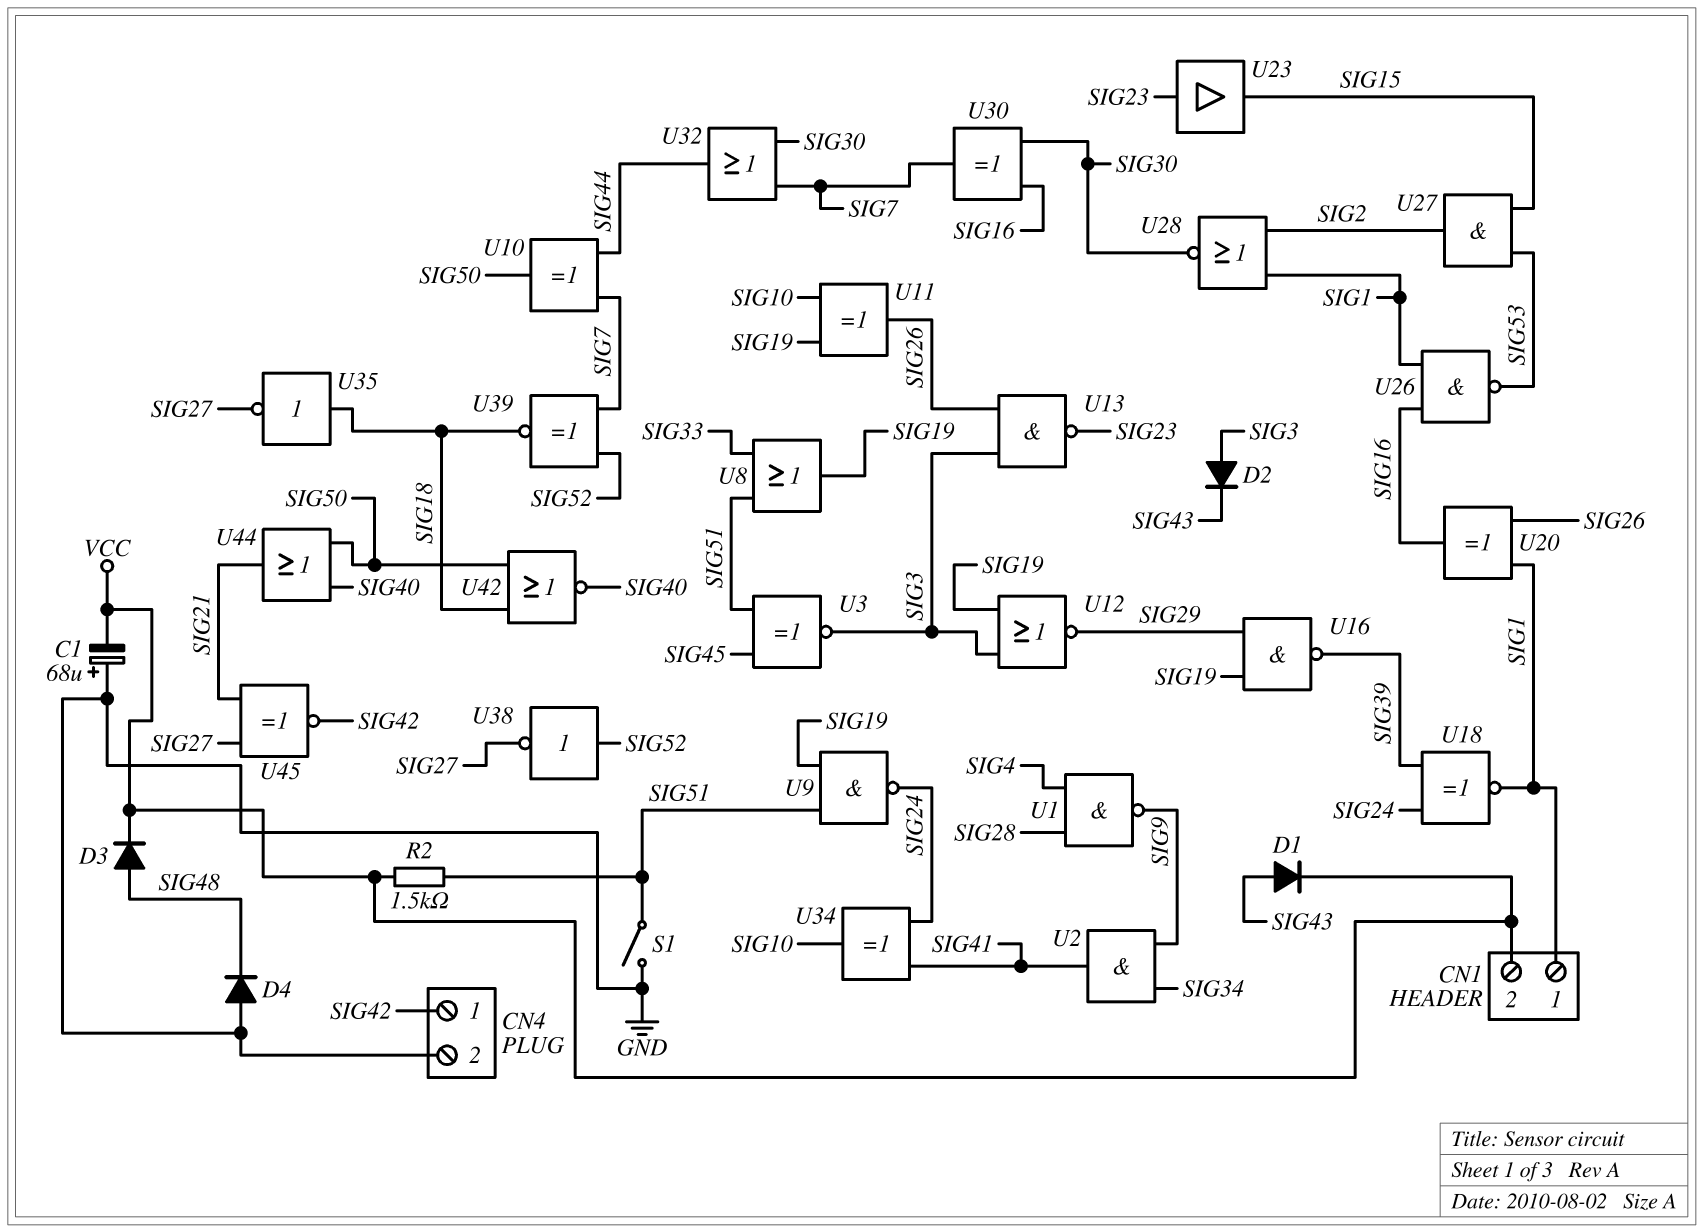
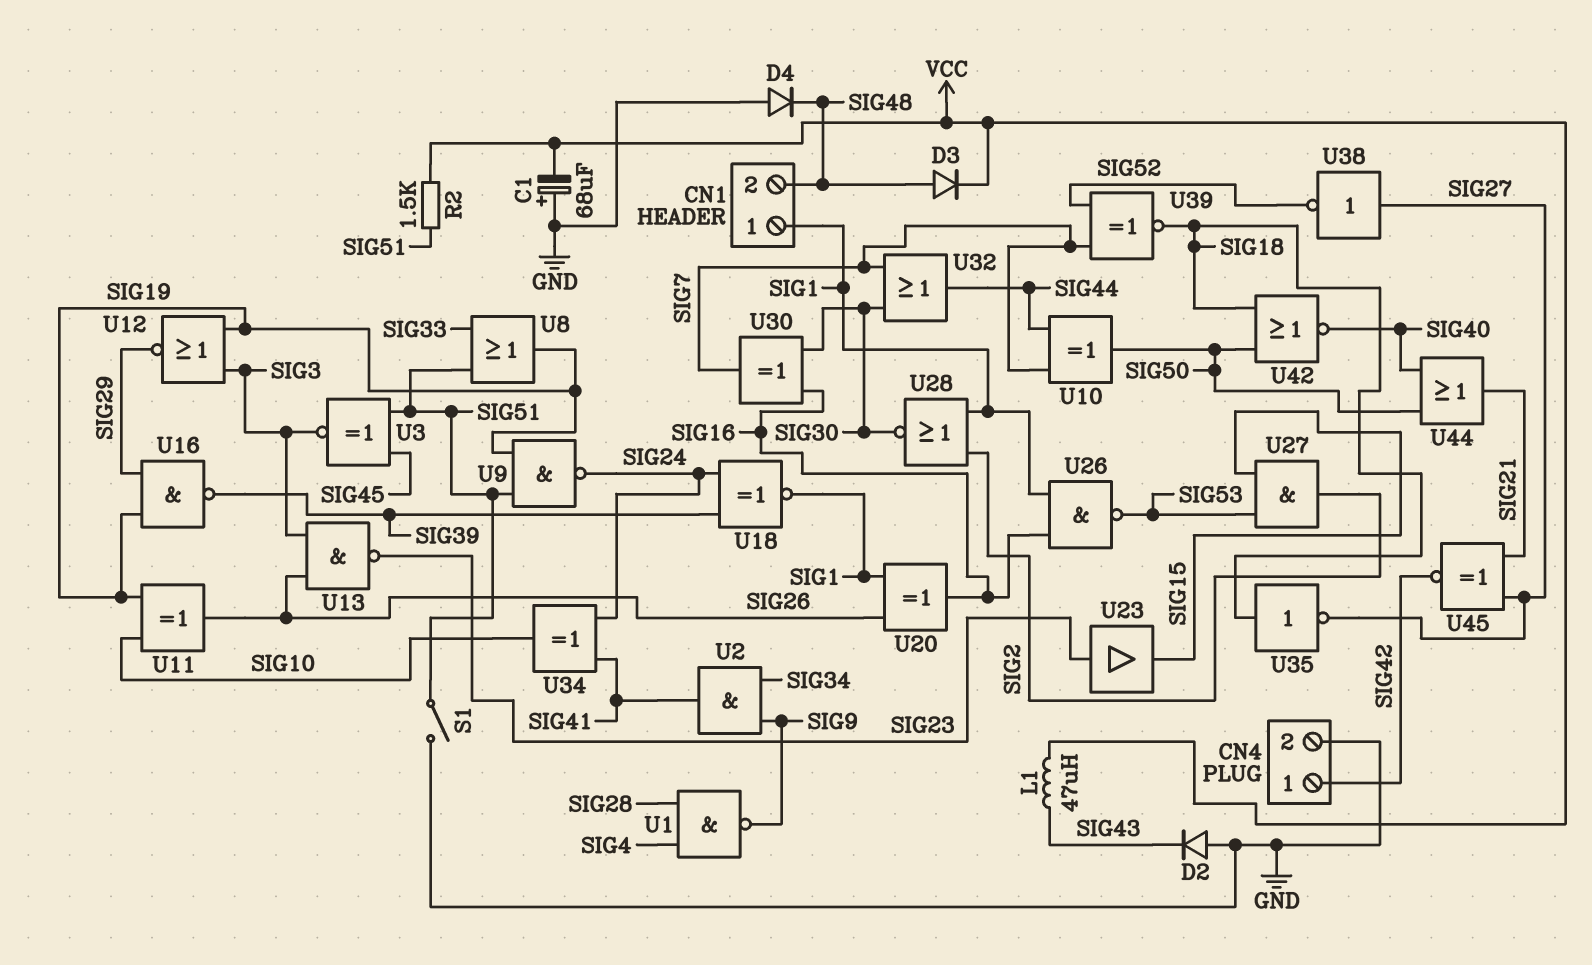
CN1 pin 2: VCC -> SIG48
D1: diode (A SIG43, K VCC) -> none
D2: diode (A SIG3, K SIG43) -> diode (A GND, K SIG43)
L1: none -> 47uH (SIG43, VCC)
U38: NOT (in SIG52, out SIG27) -> NOT (in SIG27, out SIG52)

